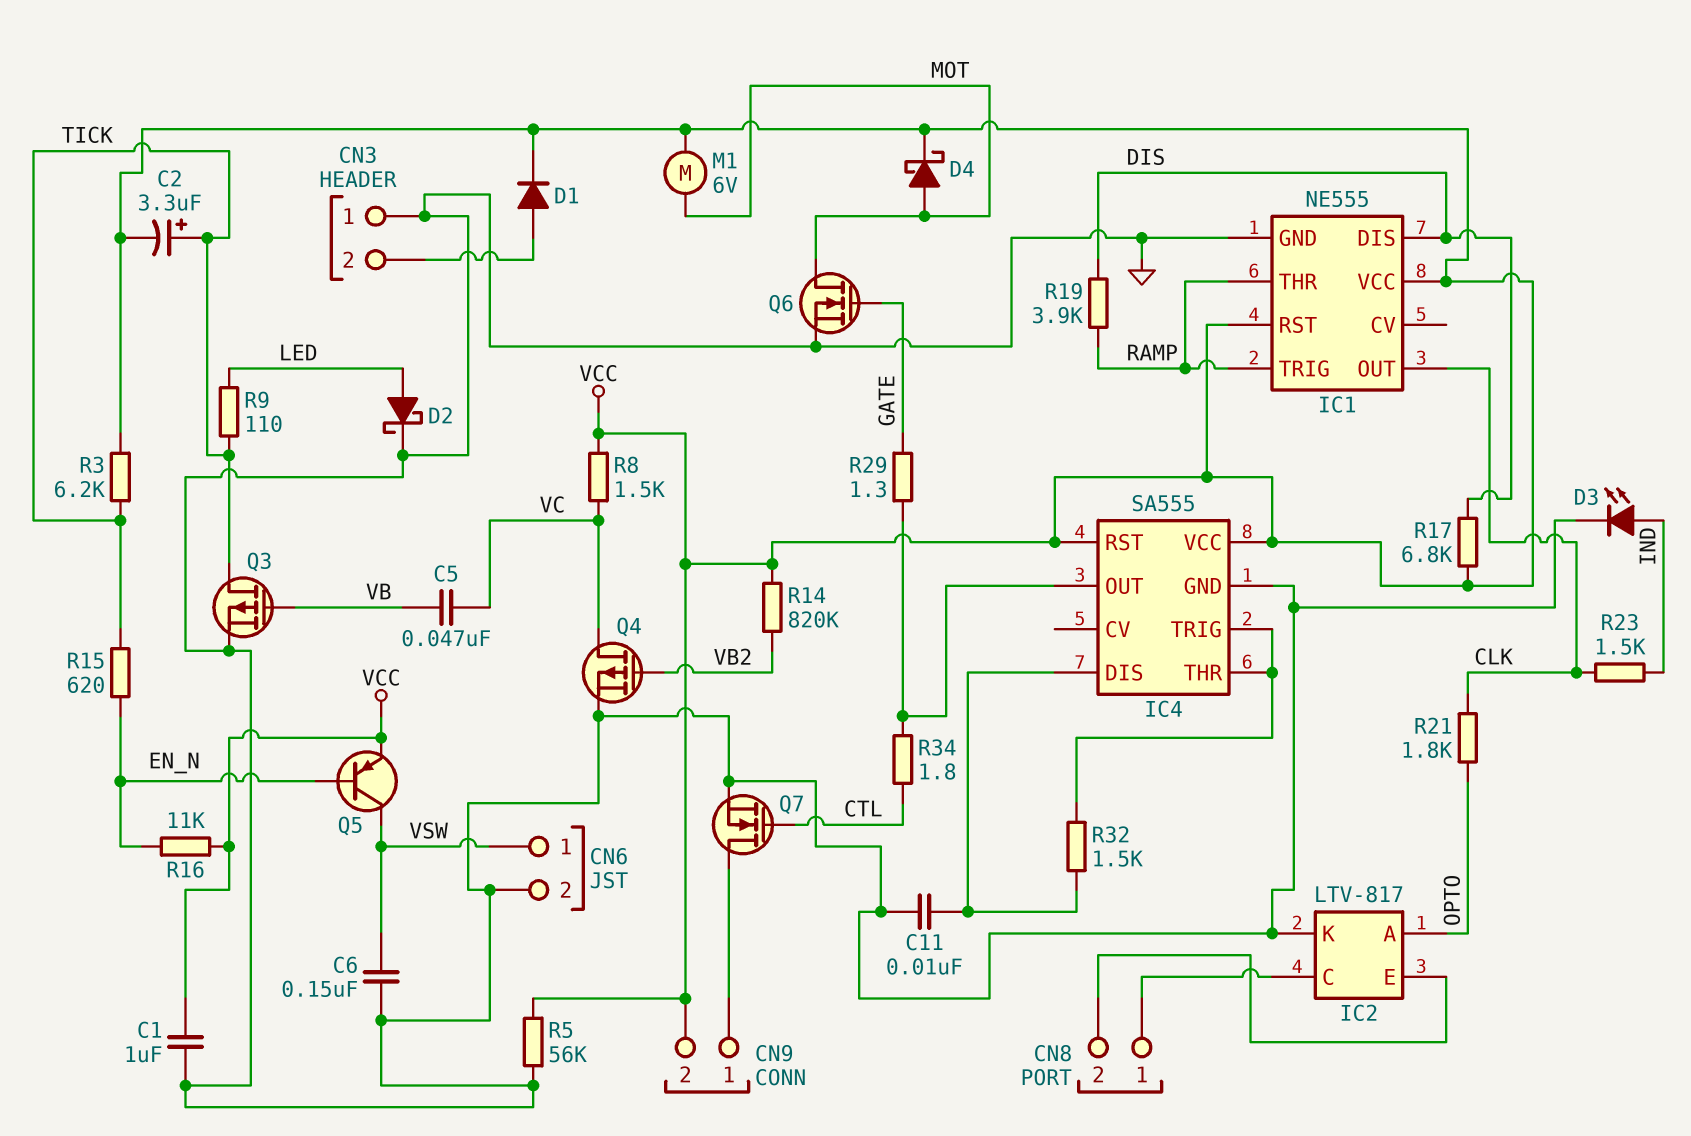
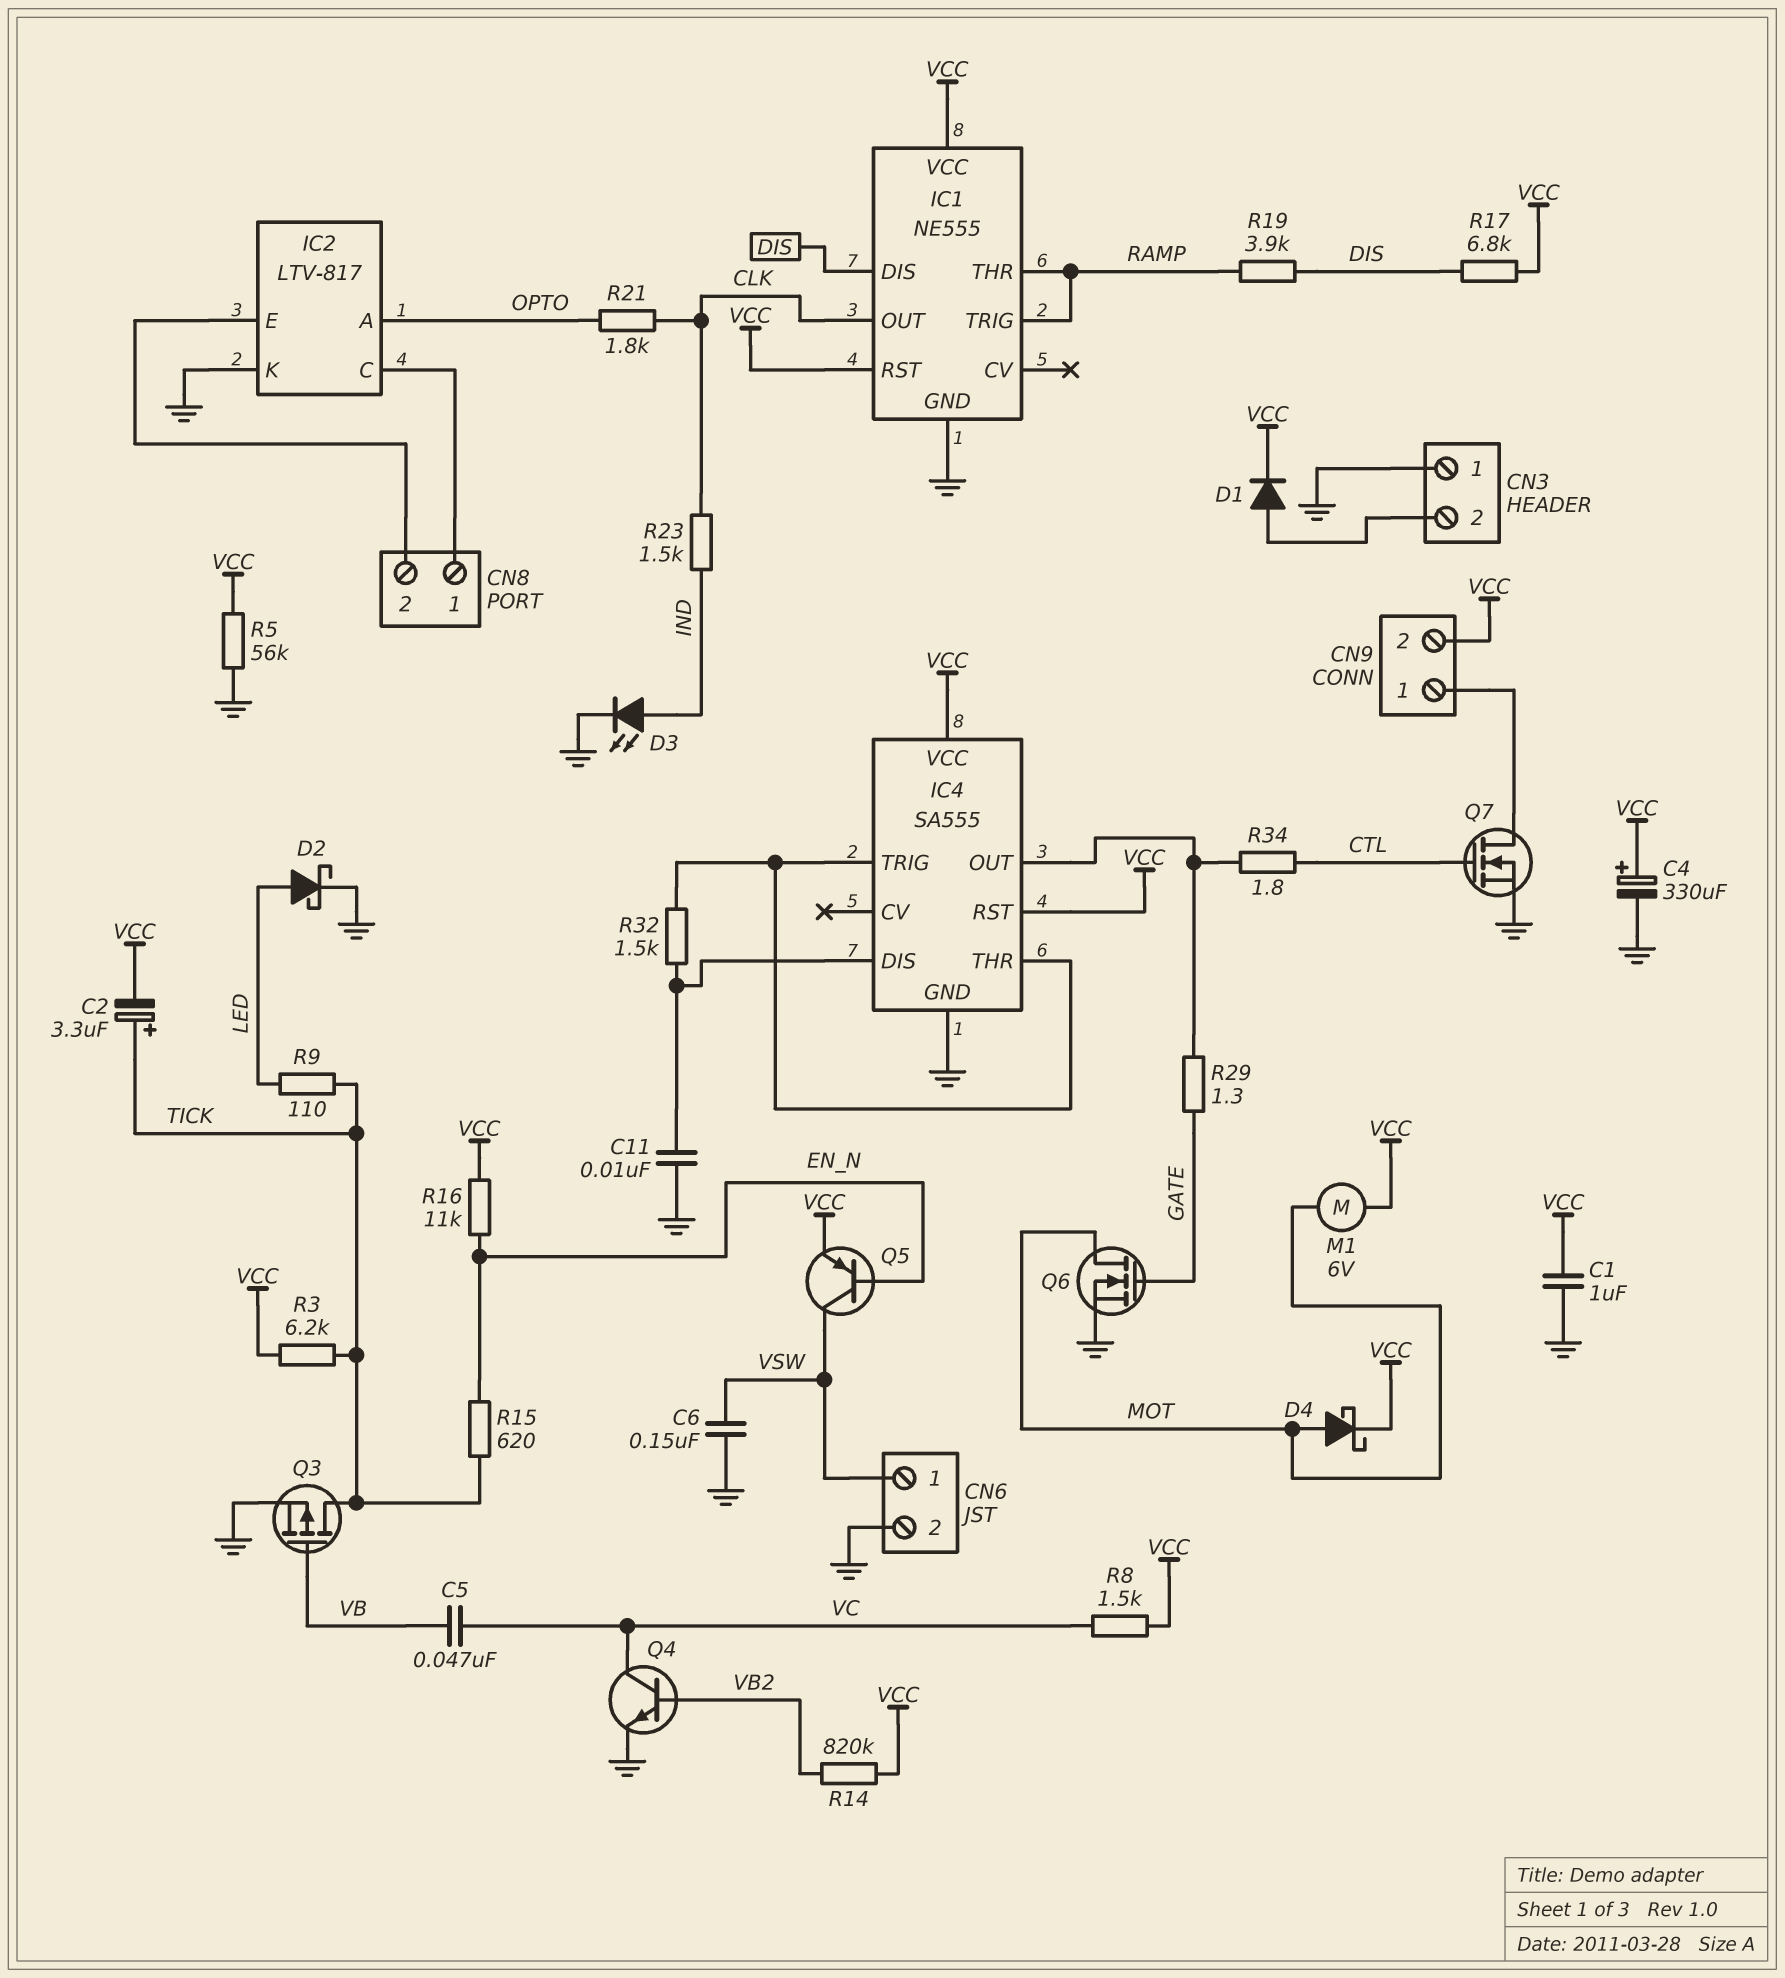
C4: none -> 330uF (plus VCC, minus GND)
Q4: PMOS (G VB2, D VC, S GND) -> NPN (B VB2, C VC, E GND)

